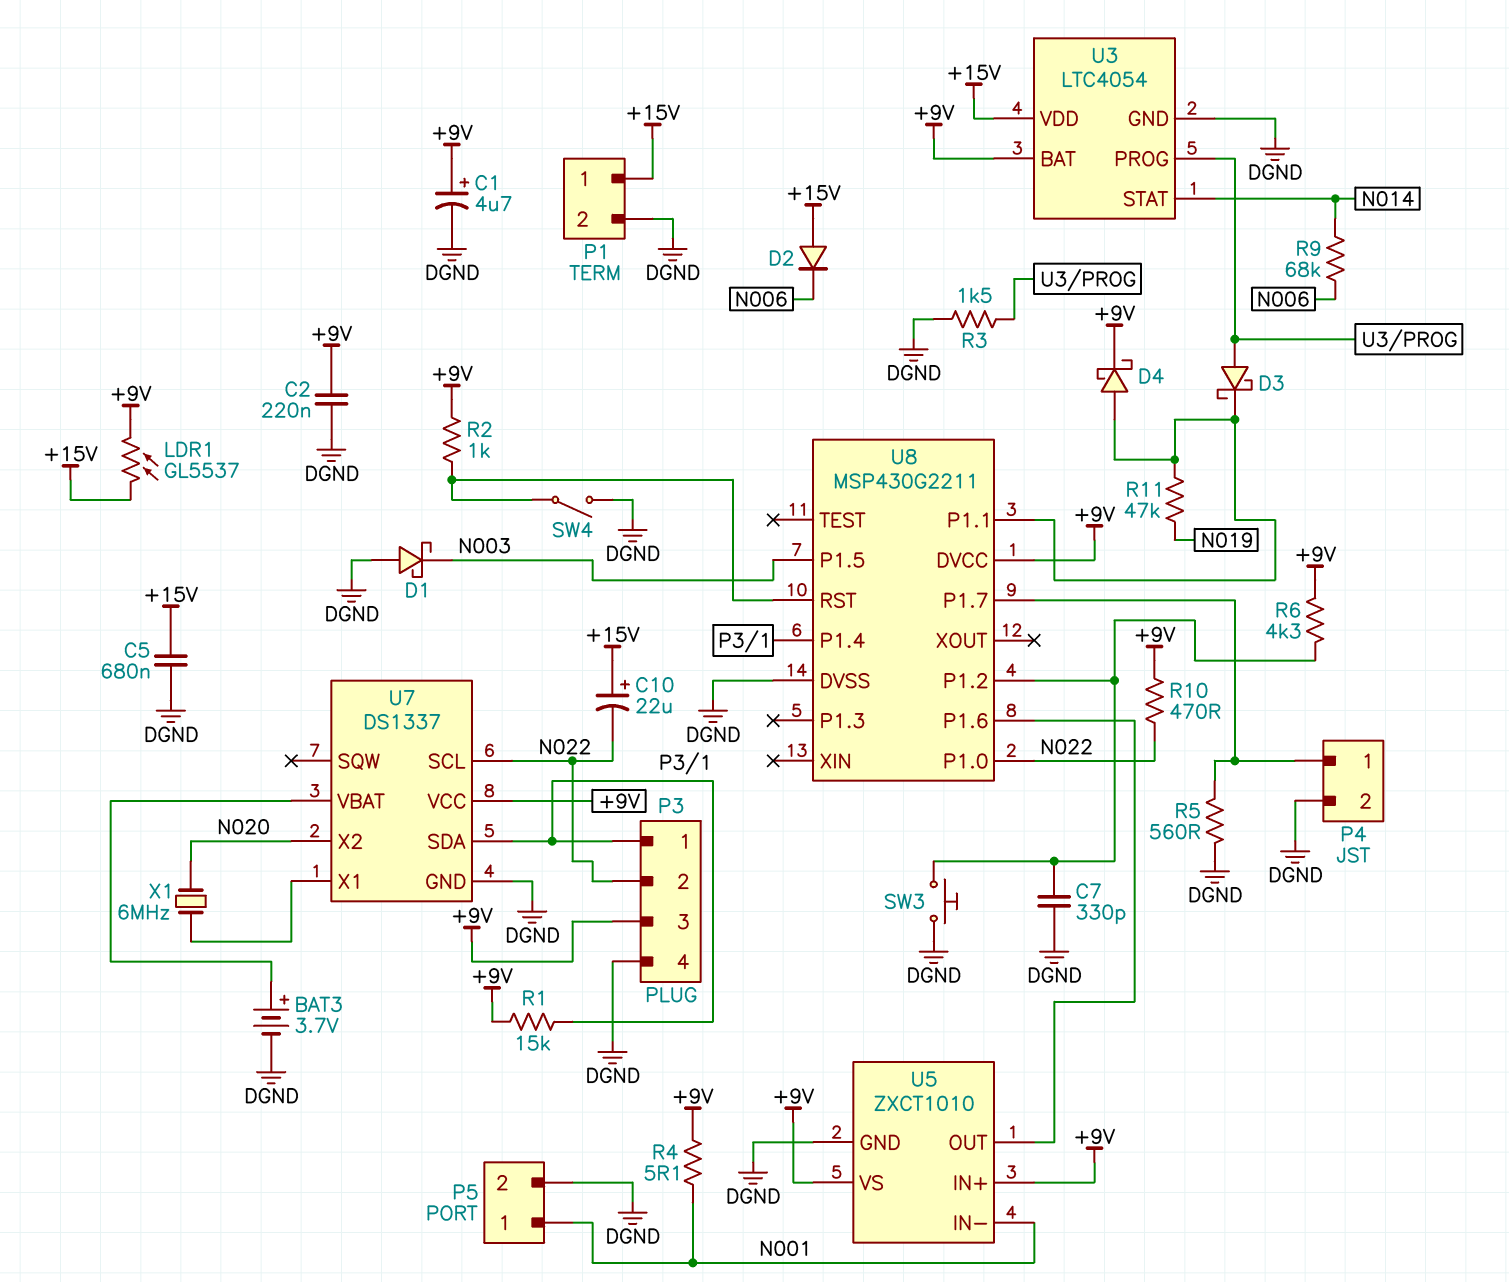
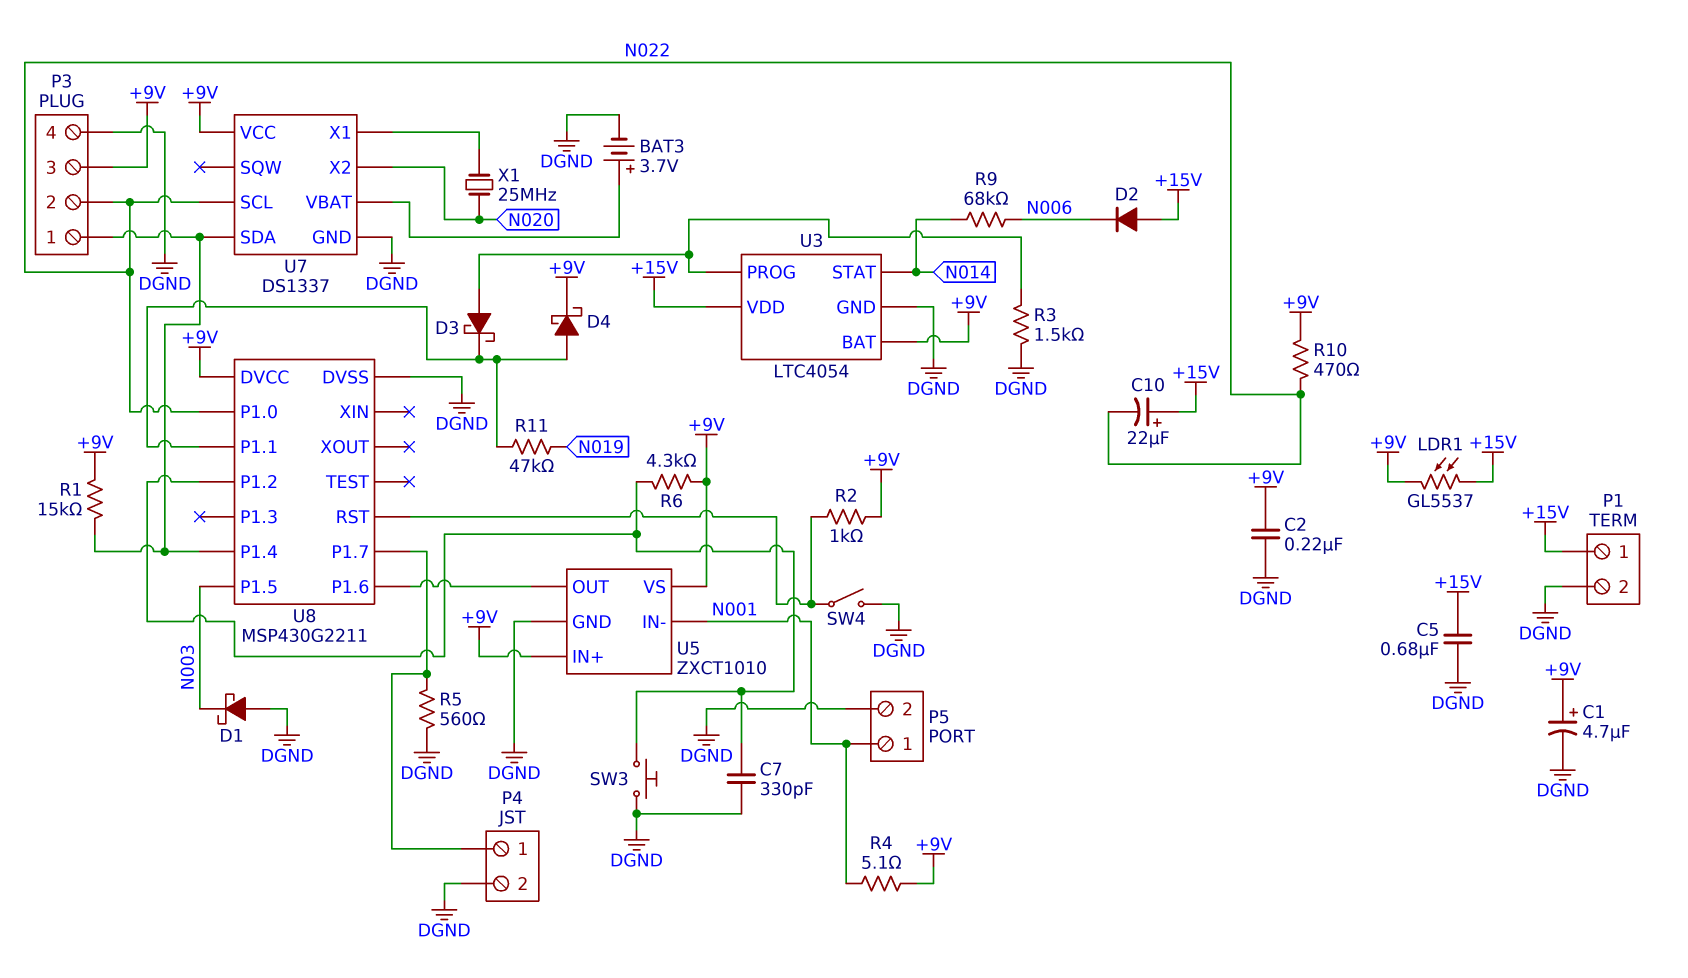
X1: 6MHz (N020, U7/X1) -> 25MHz (N020, U7/X1)

